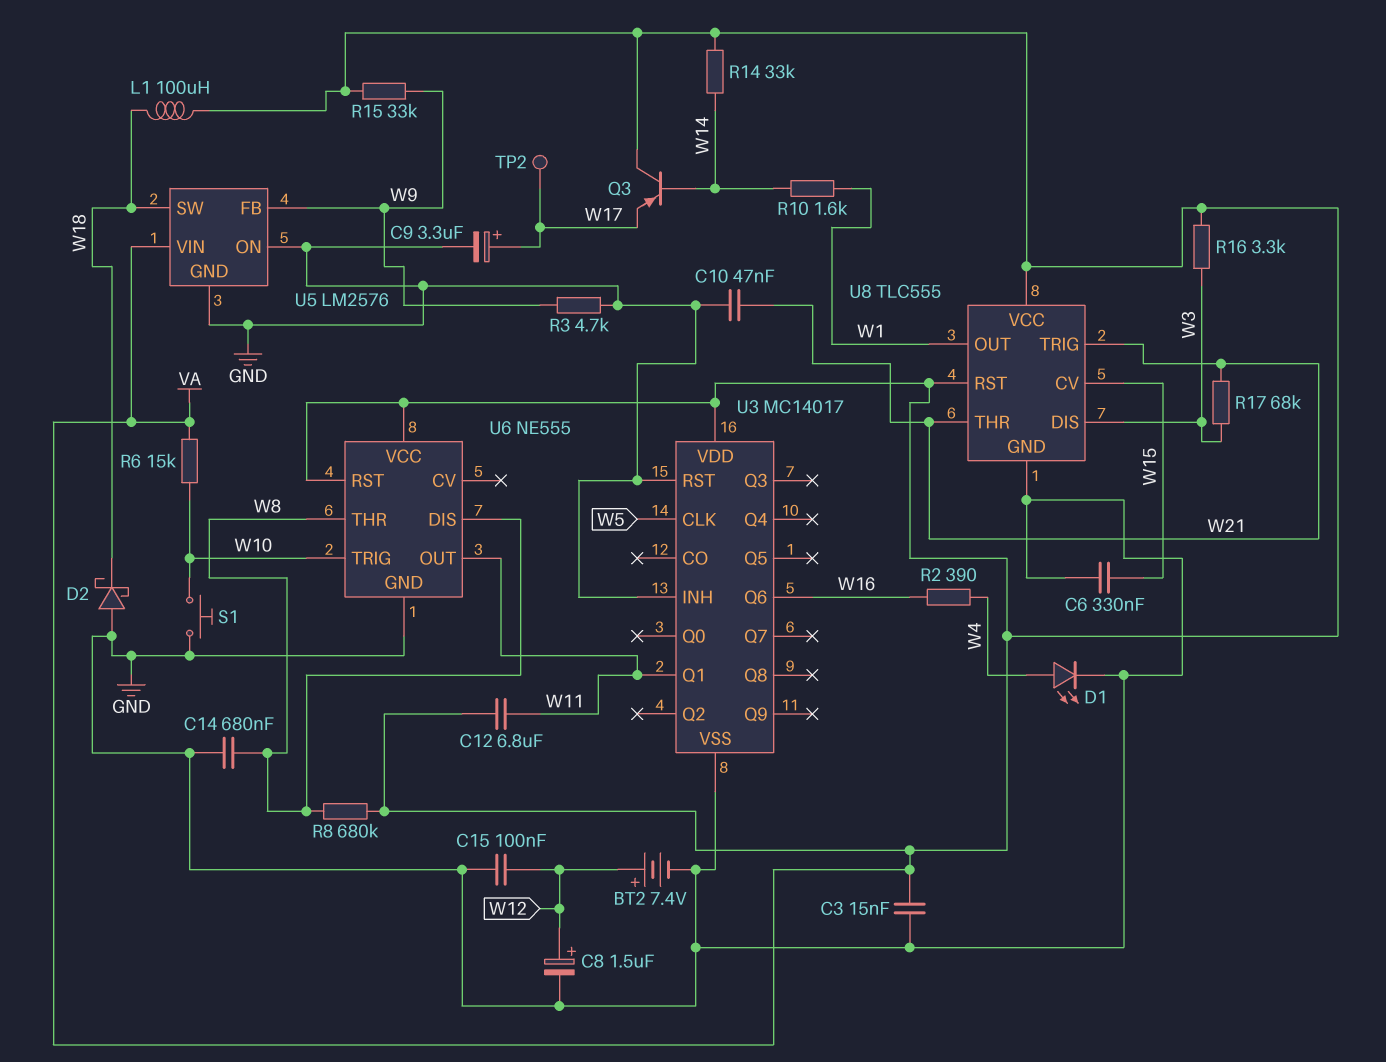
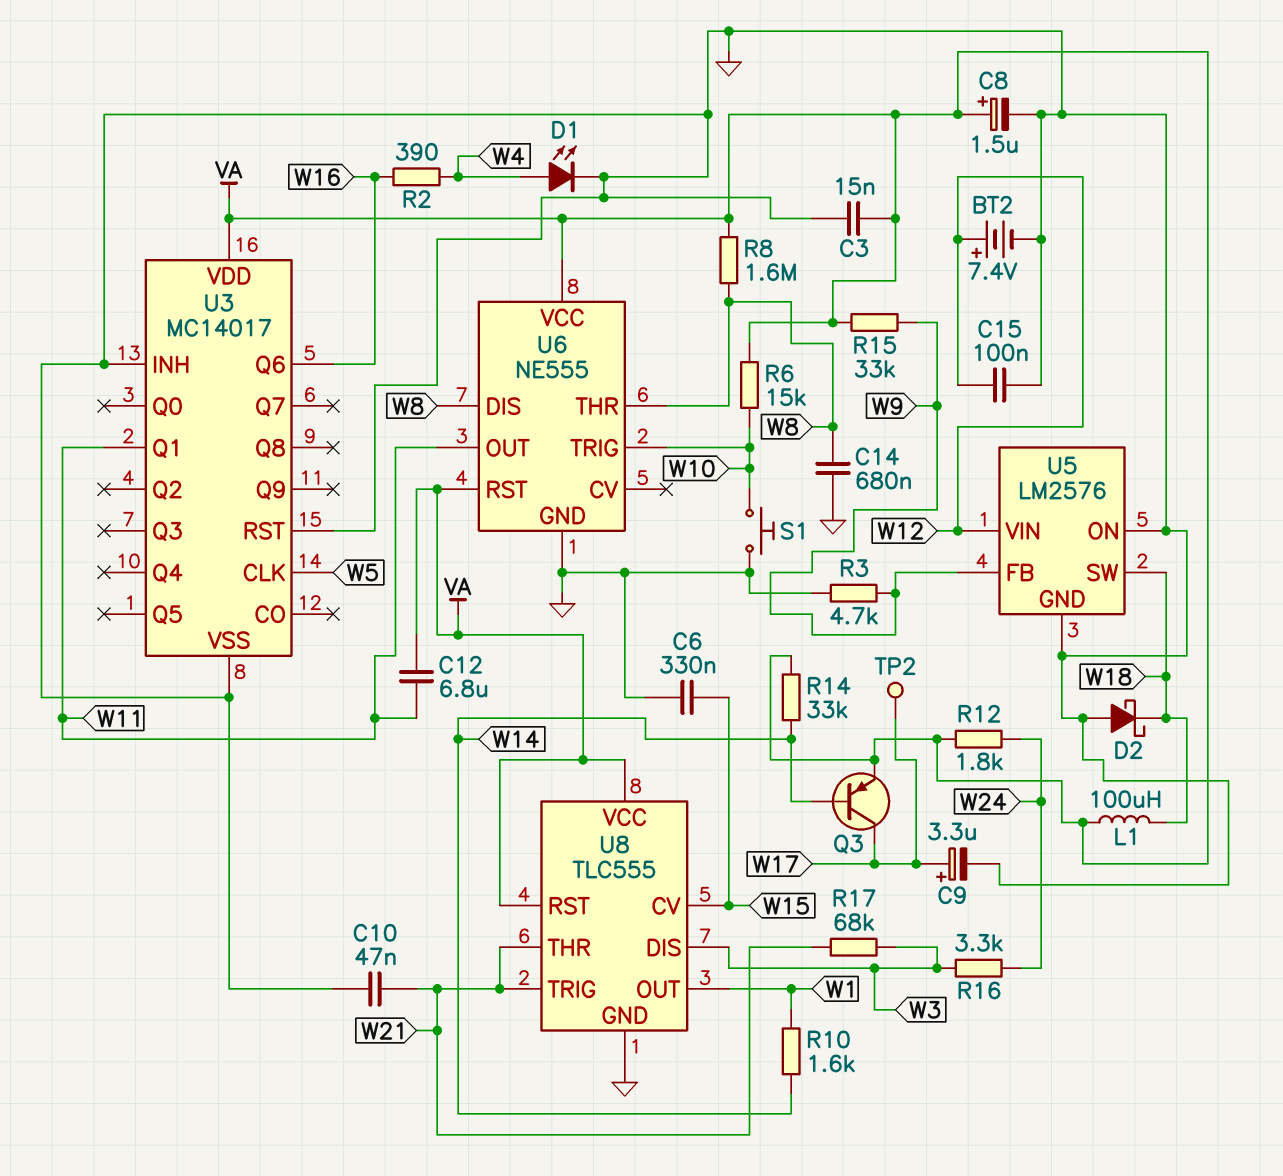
C8: 1.5uF (plus W12, minus GND) -> 1.5uF (plus VA, minus GND)
Q3: PNP (B W14, C VA, E W17) -> PNP (B W14, C W17, E VA)
R8: 680k (VA, W8) -> 1.6M (VA, W8)
R12: none -> 1.8k (VA, W24)
R16: 3.3k (VA, W3) -> 3.3k (W3, W24)
U5 pin VIN: VA -> W12

